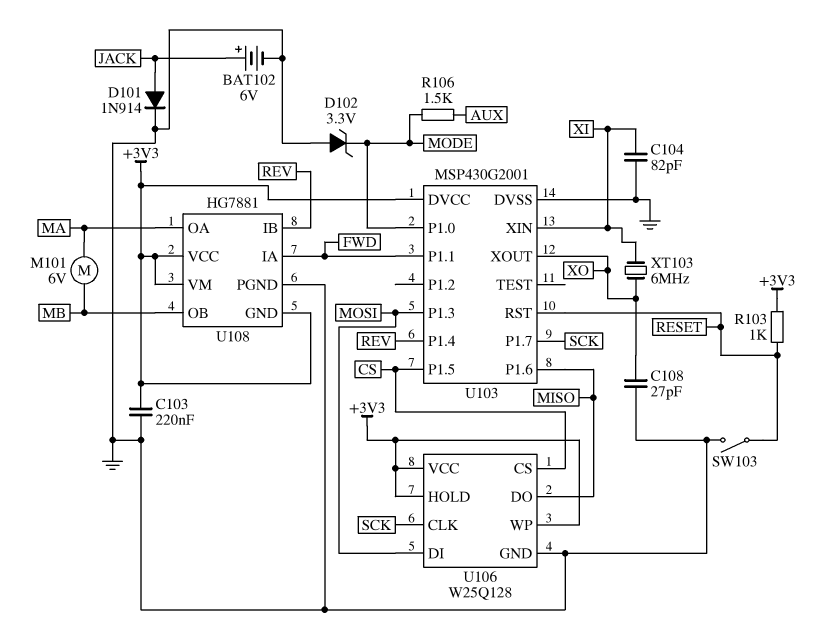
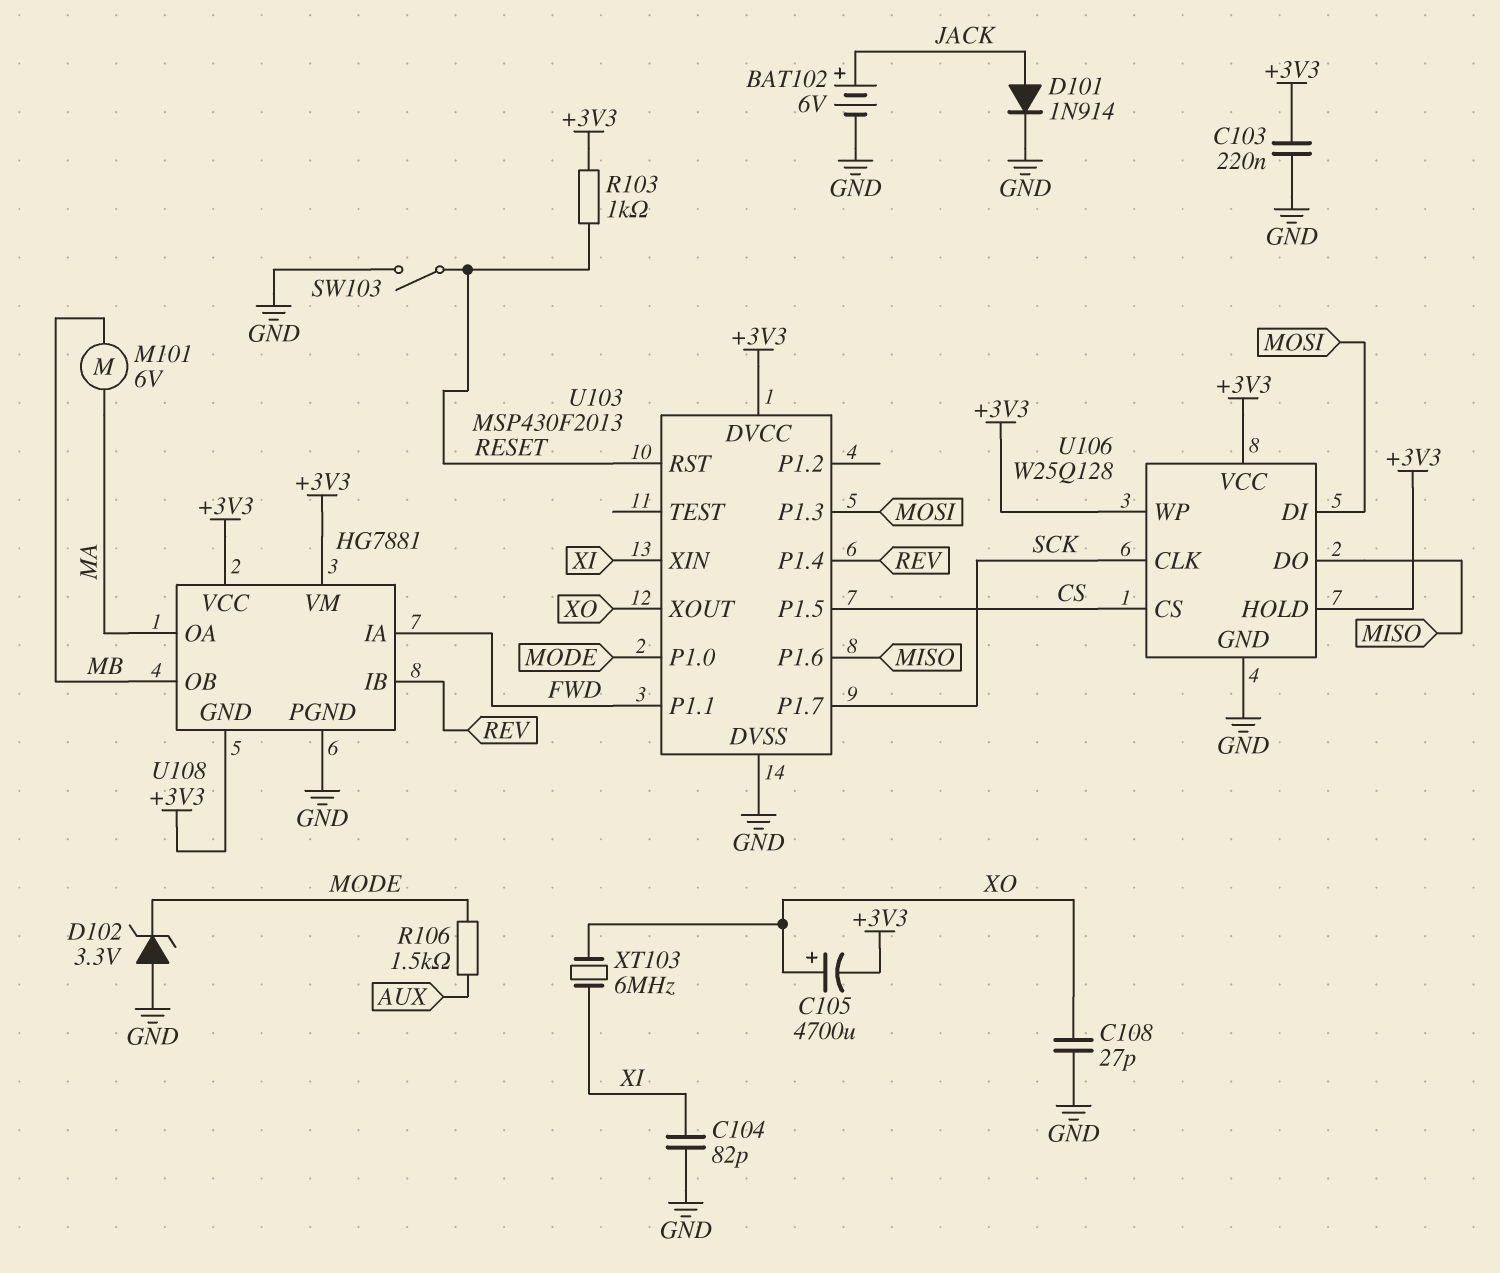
C105: none -> 4700uF (plus XO, minus +3V3)
U103: MSP430G2001 -> MSP430F2013

